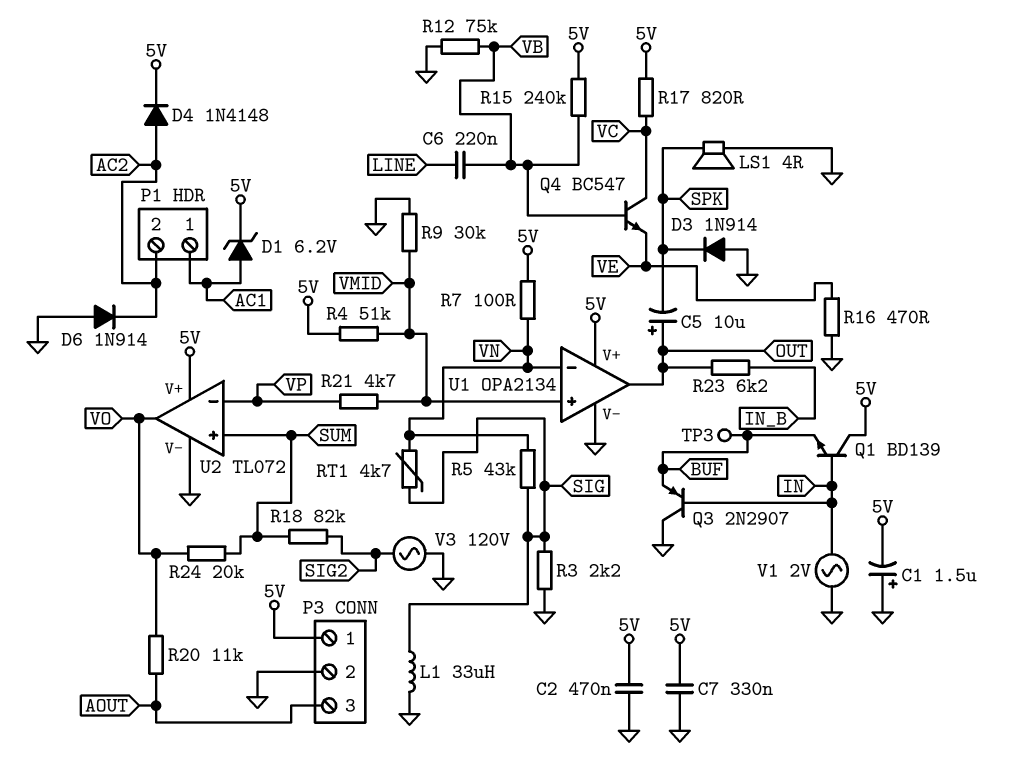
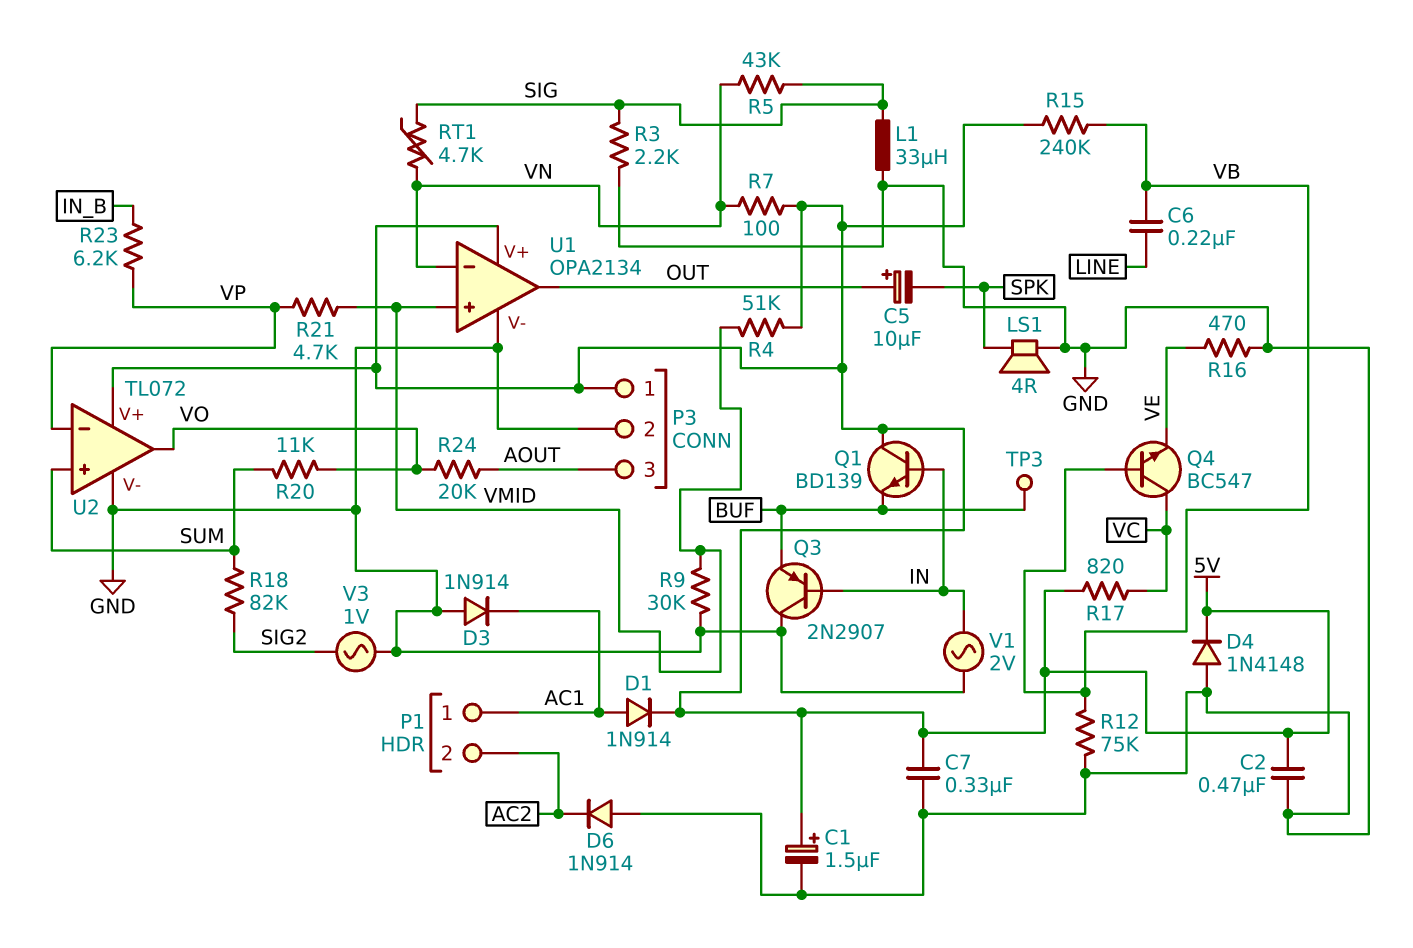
C1: 1.5uF (plus GND, minus 5V) -> 1.5uF (plus 5V, minus GND)
D1: zener 6.2V (A AC1, K 5V) -> diode 1N914 (A AC1, K 5V)
D3: diode 1N914 (A GND, K SPK) -> diode 1N914 (A GND, K AC1)
D4: diode 1N4148 (A AC2, K 5V) -> diode 1N4148 (A GND, K 5V)
R20: 11k (AOUT, VO) -> 11k (SUM, VO)
R23: 6.2k (IN_B, OUT) -> 6.2k (IN_B, VP)
R24: 20k (SUM, VO) -> 20k (AOUT, VO)
V3: AC 120V (GND, SIG2) -> AC 1V (GND, SIG2)

